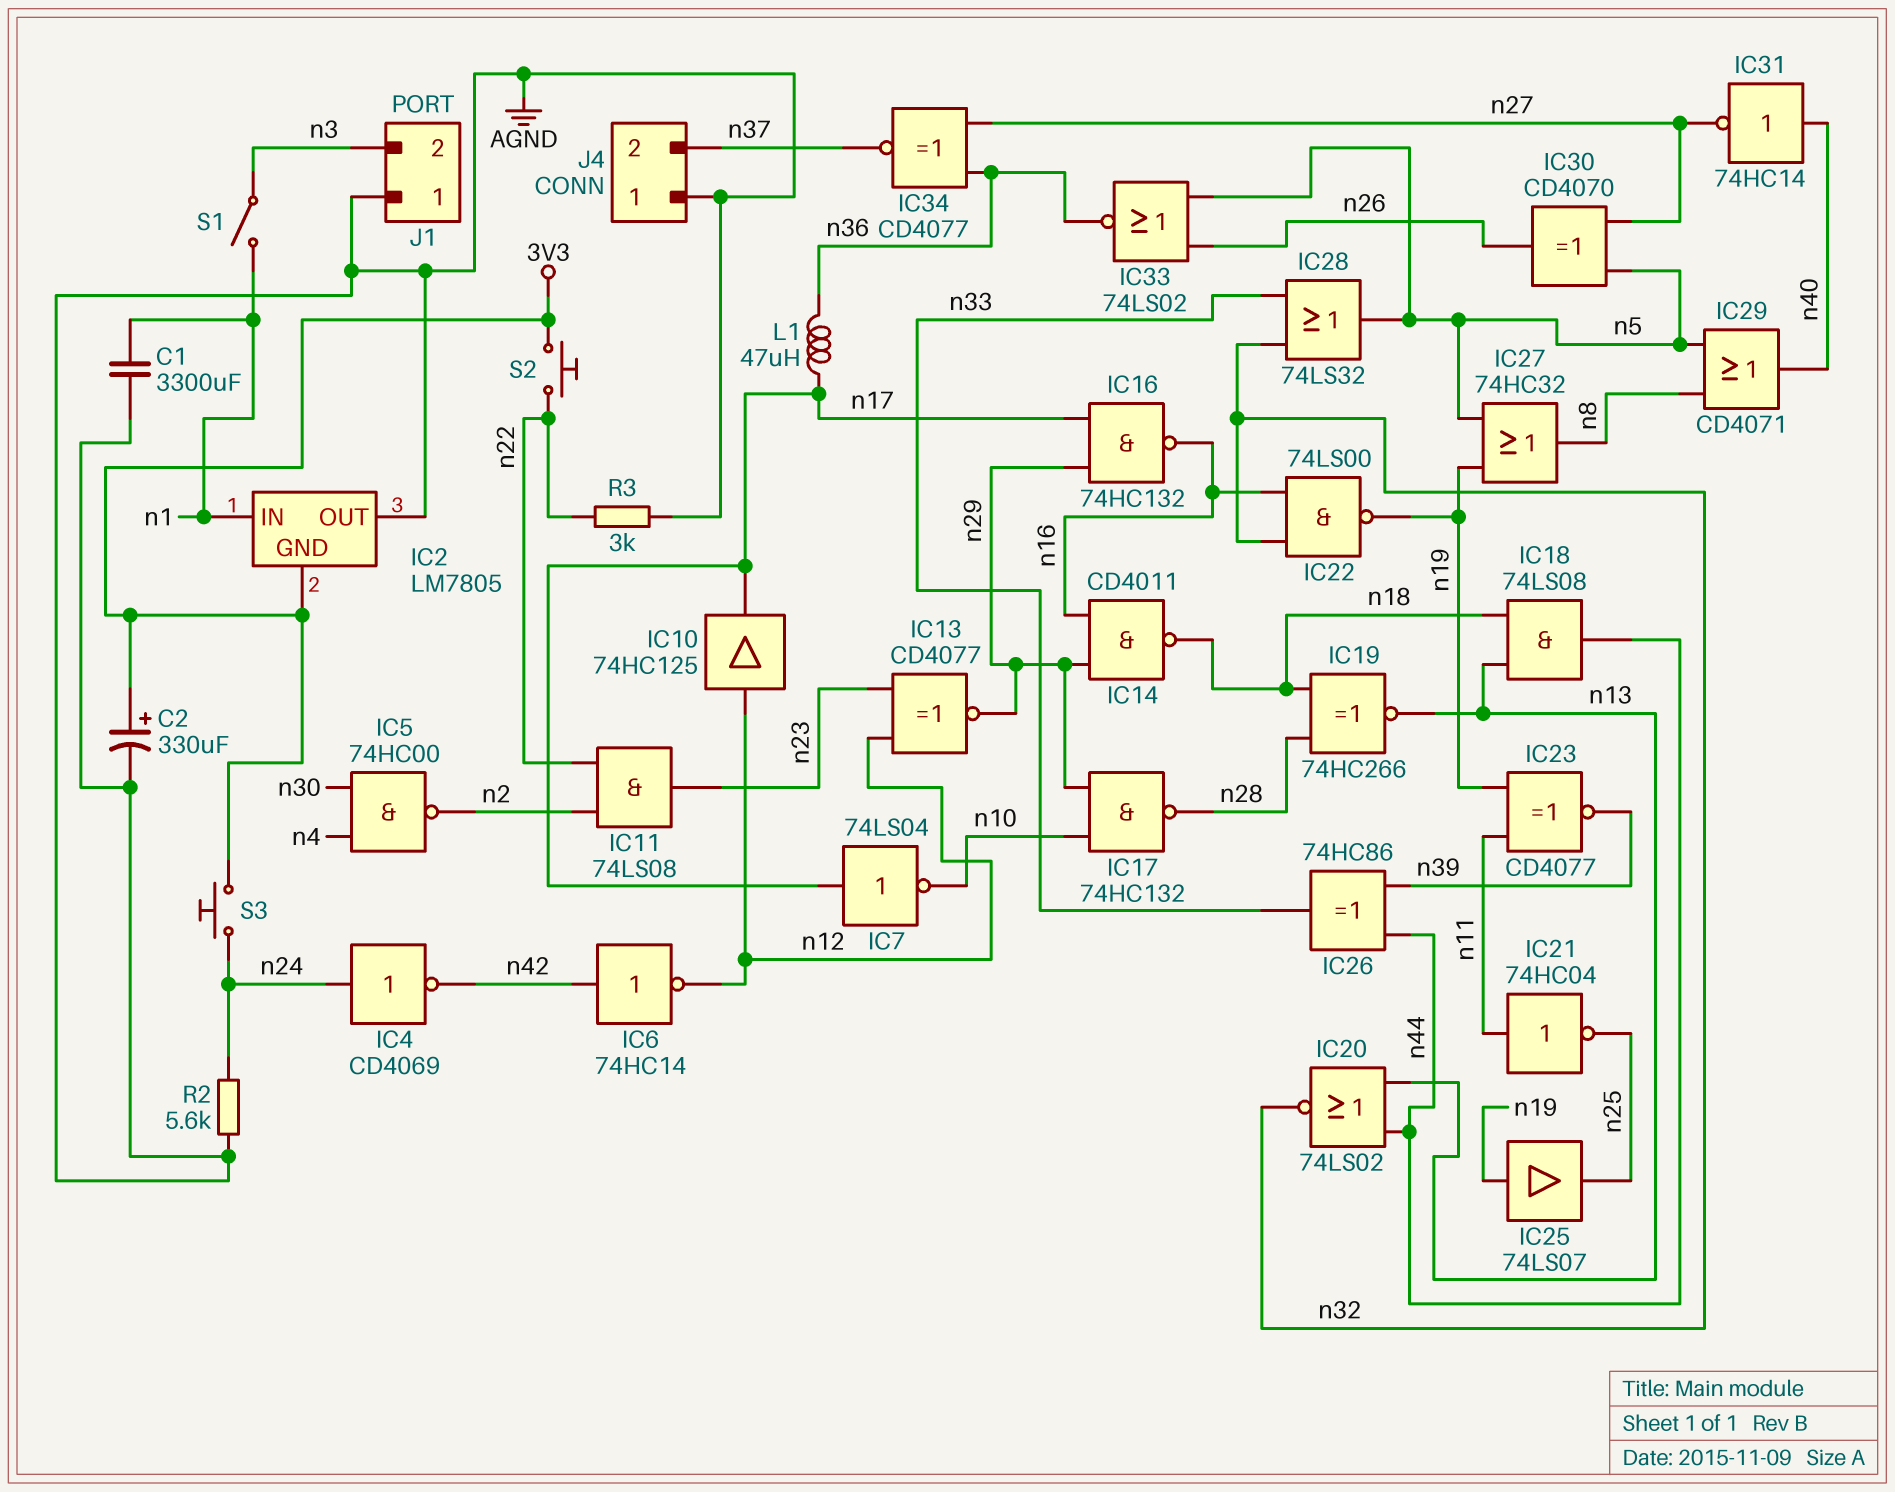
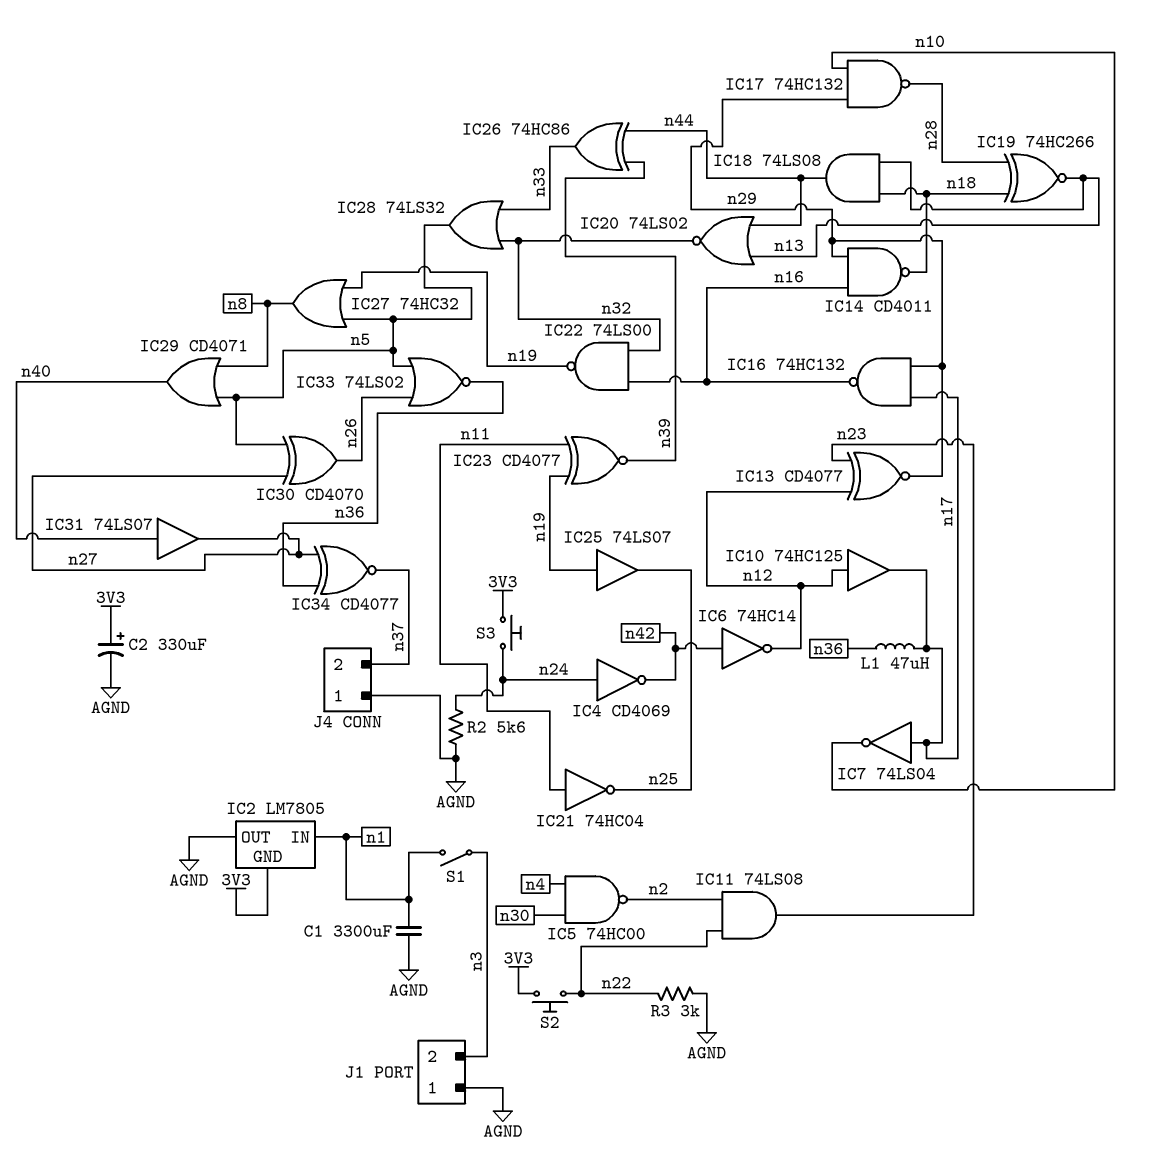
IC31: NOT 74HC14 (in n40, out n27) -> buffer 74LS07 (in n40, out n27)

